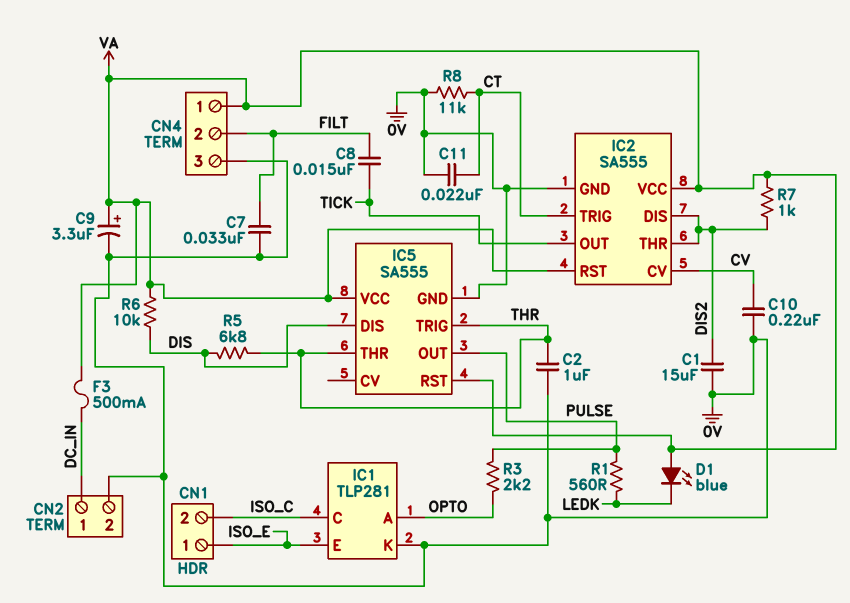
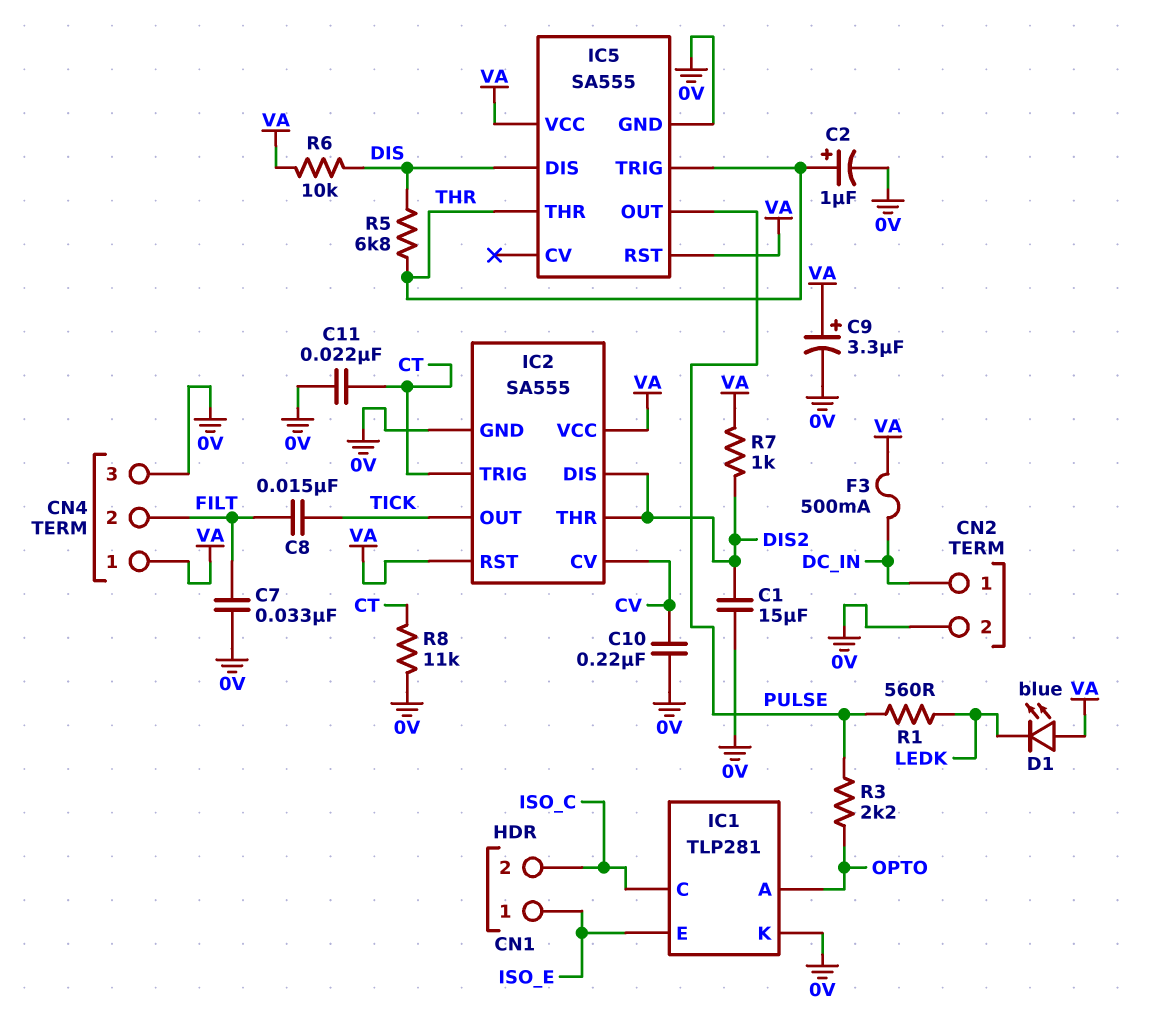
C2: 1uF (0V, THR) -> 1uF (plus THR, minus 0V)

